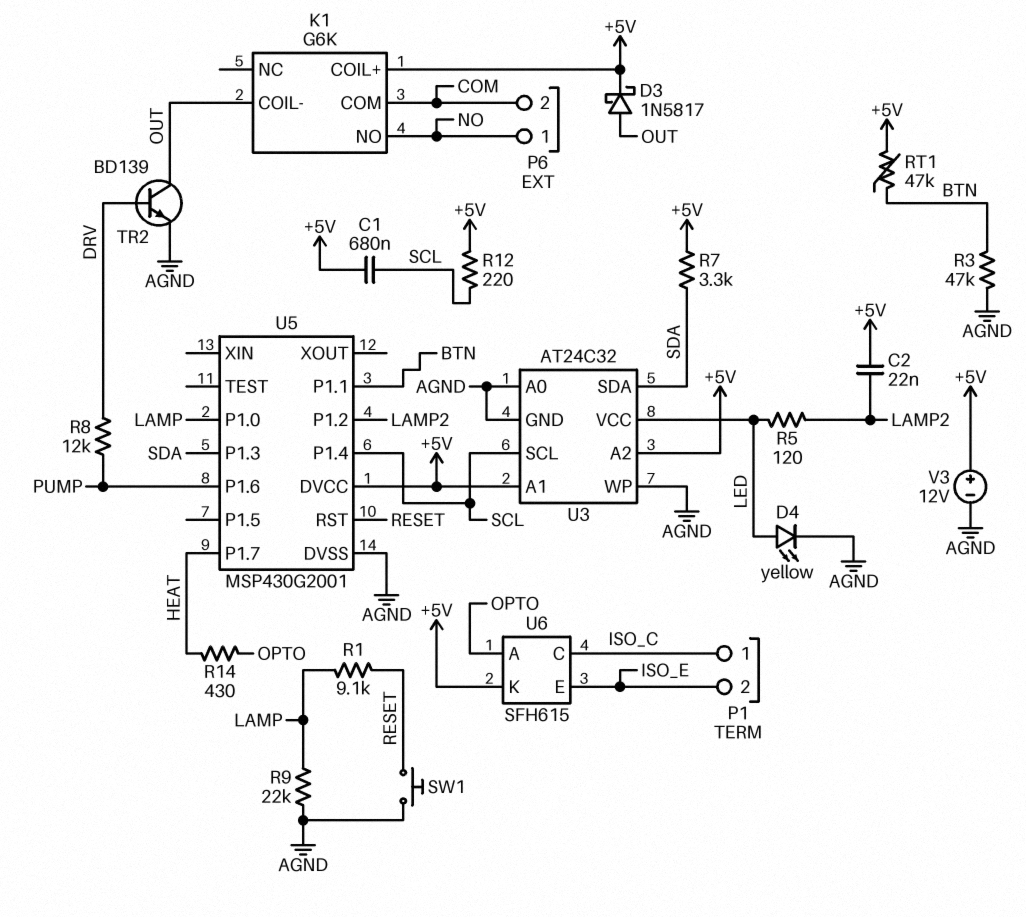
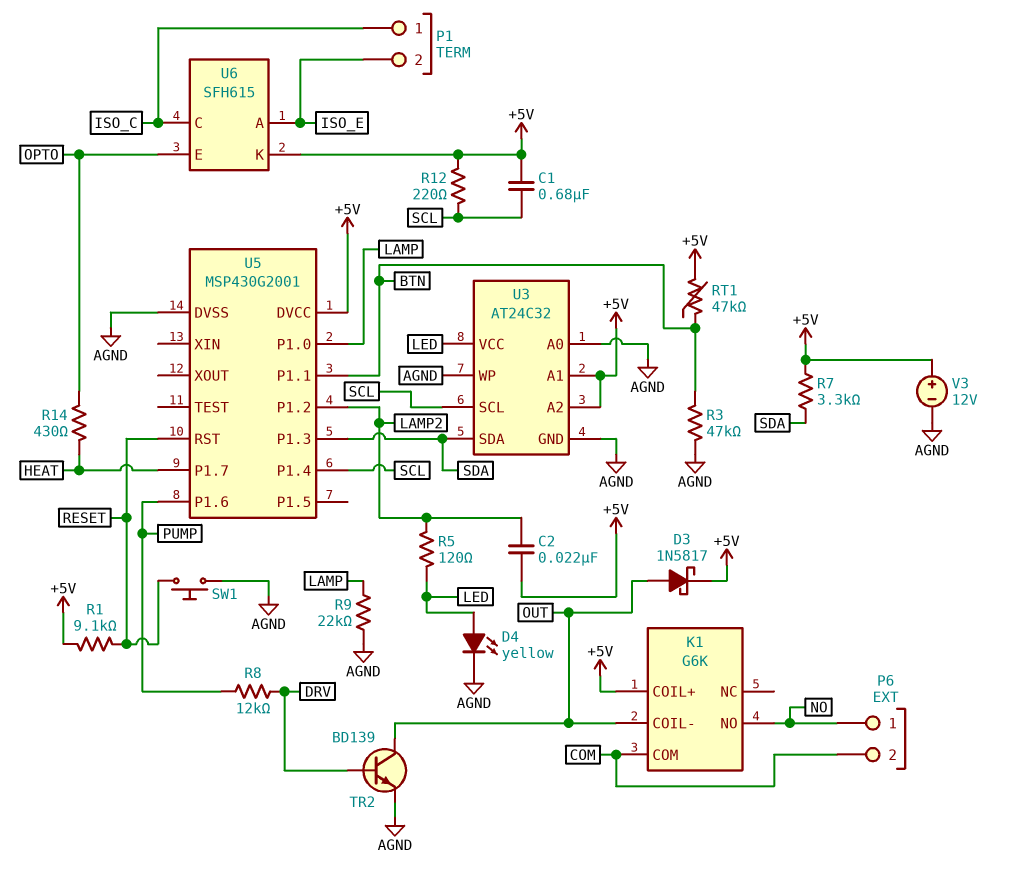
R1: 9.1k (LAMP, RESET) -> 9.1k (+5V, RESET)
U6 pin A: OPTO -> ISO_E
U6 pin E: ISO_E -> OPTO

